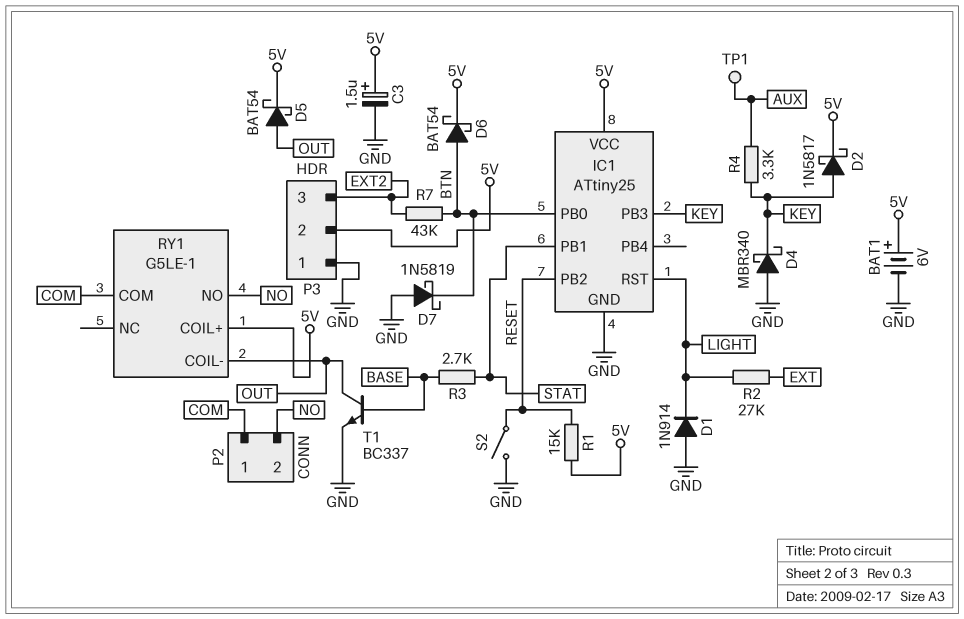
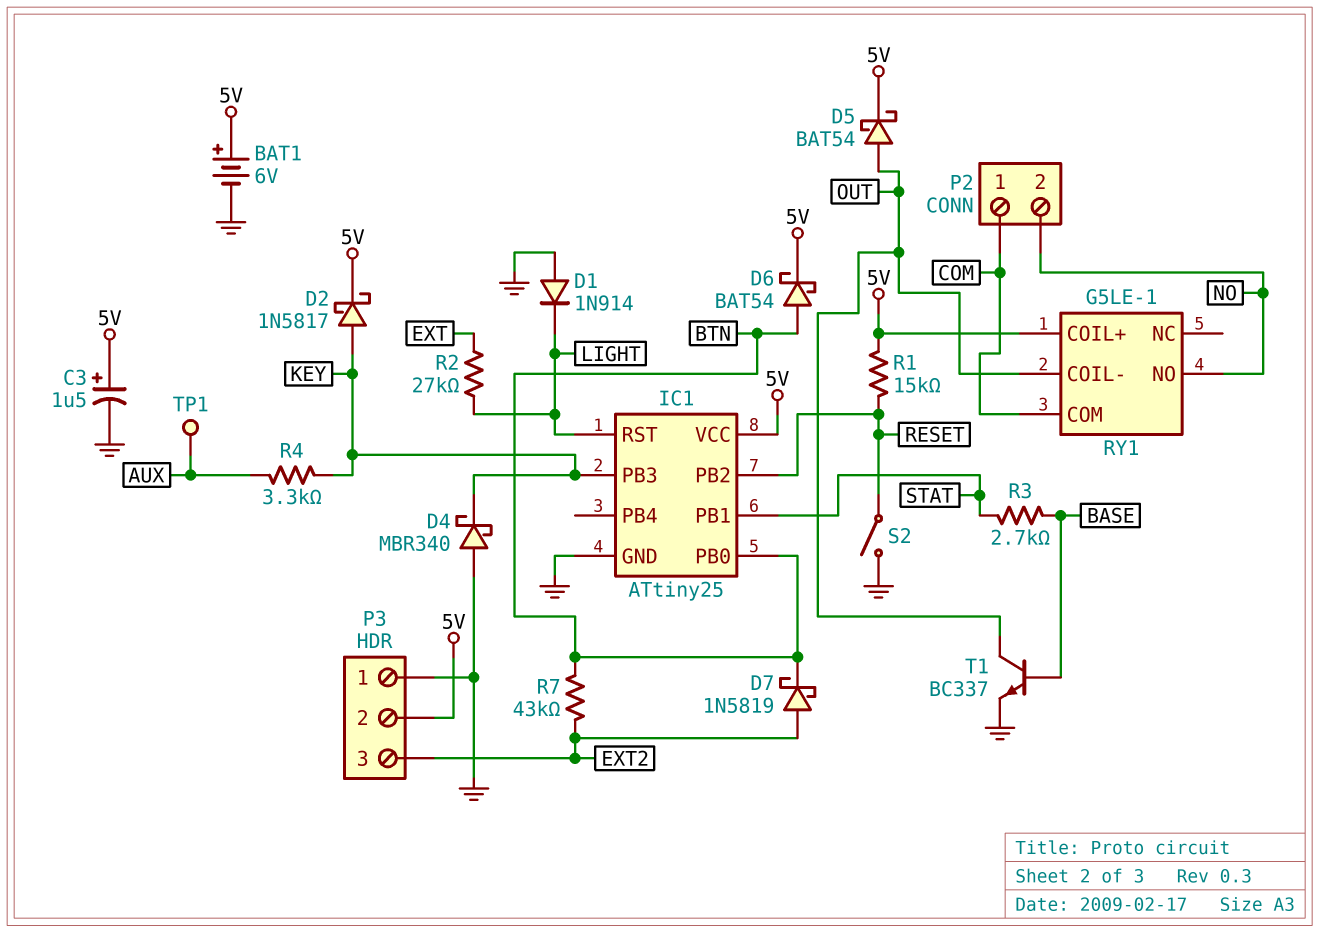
D7: schottky 1N5819 (A GND, K BTN) -> schottky 1N5819 (A EXT2, K BTN)

